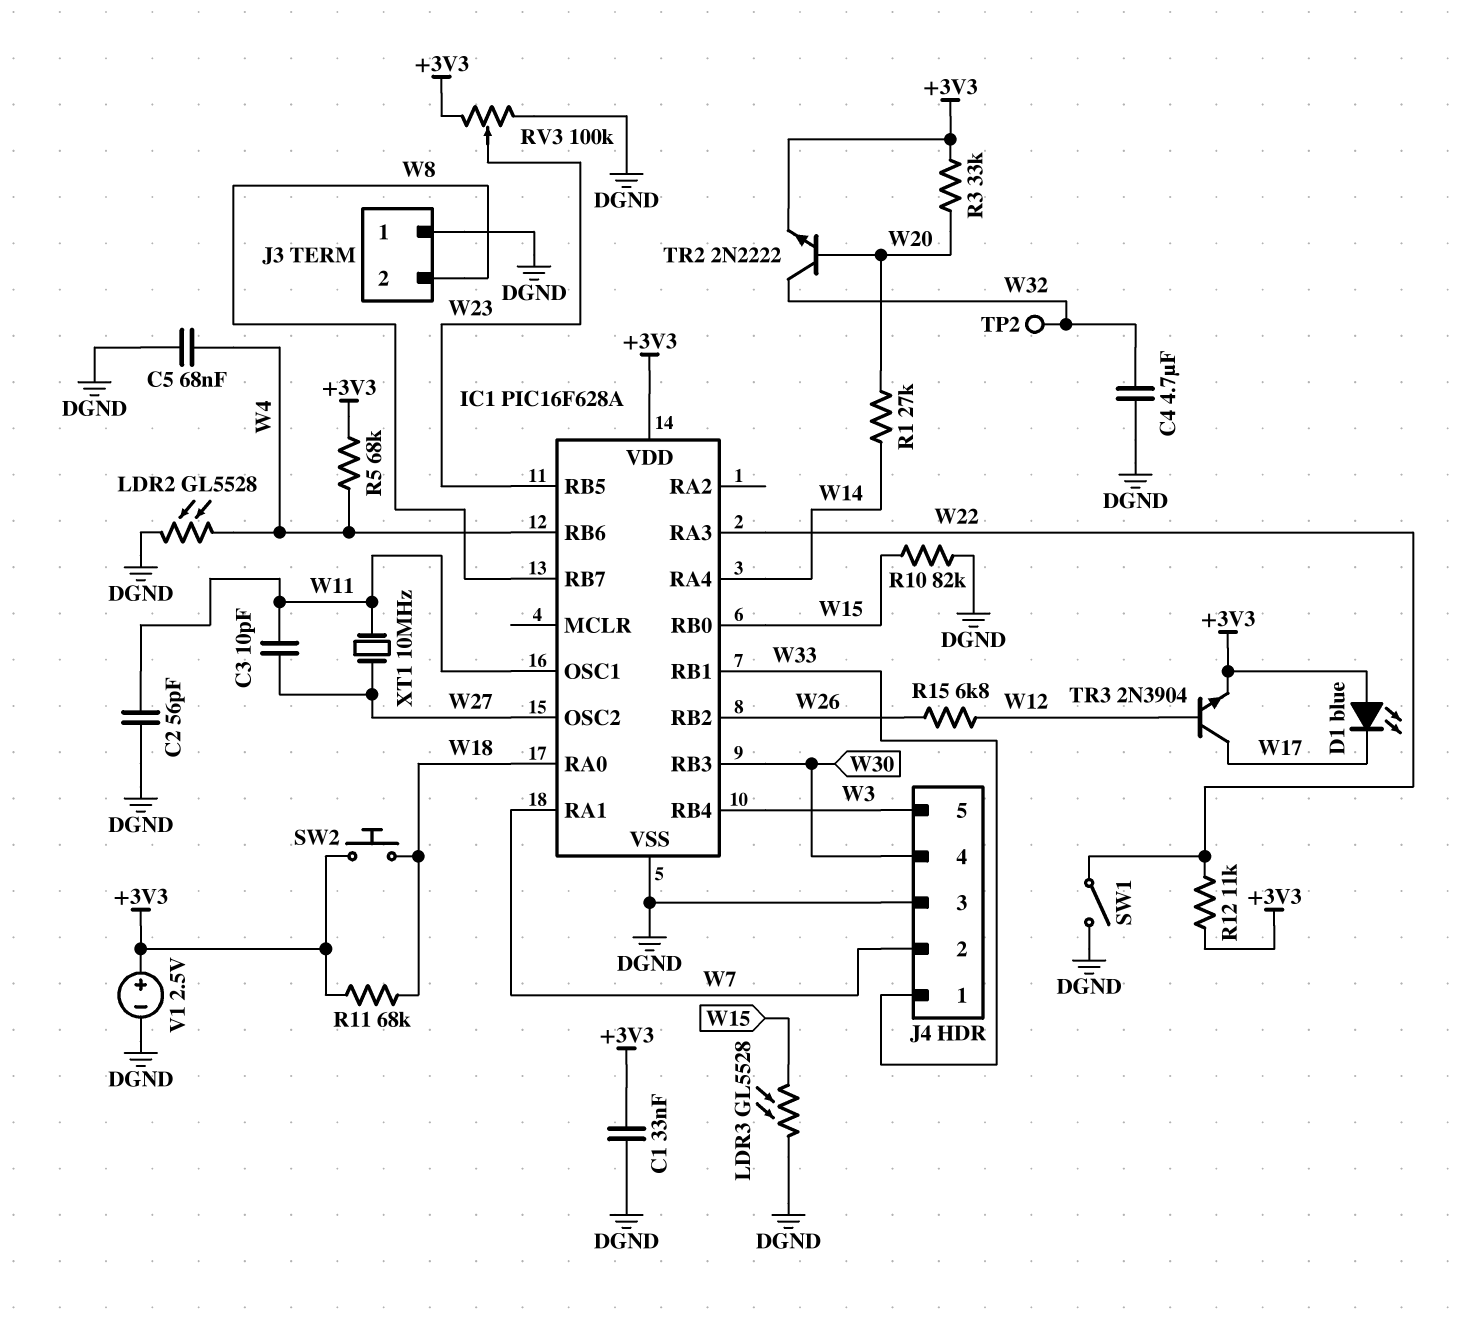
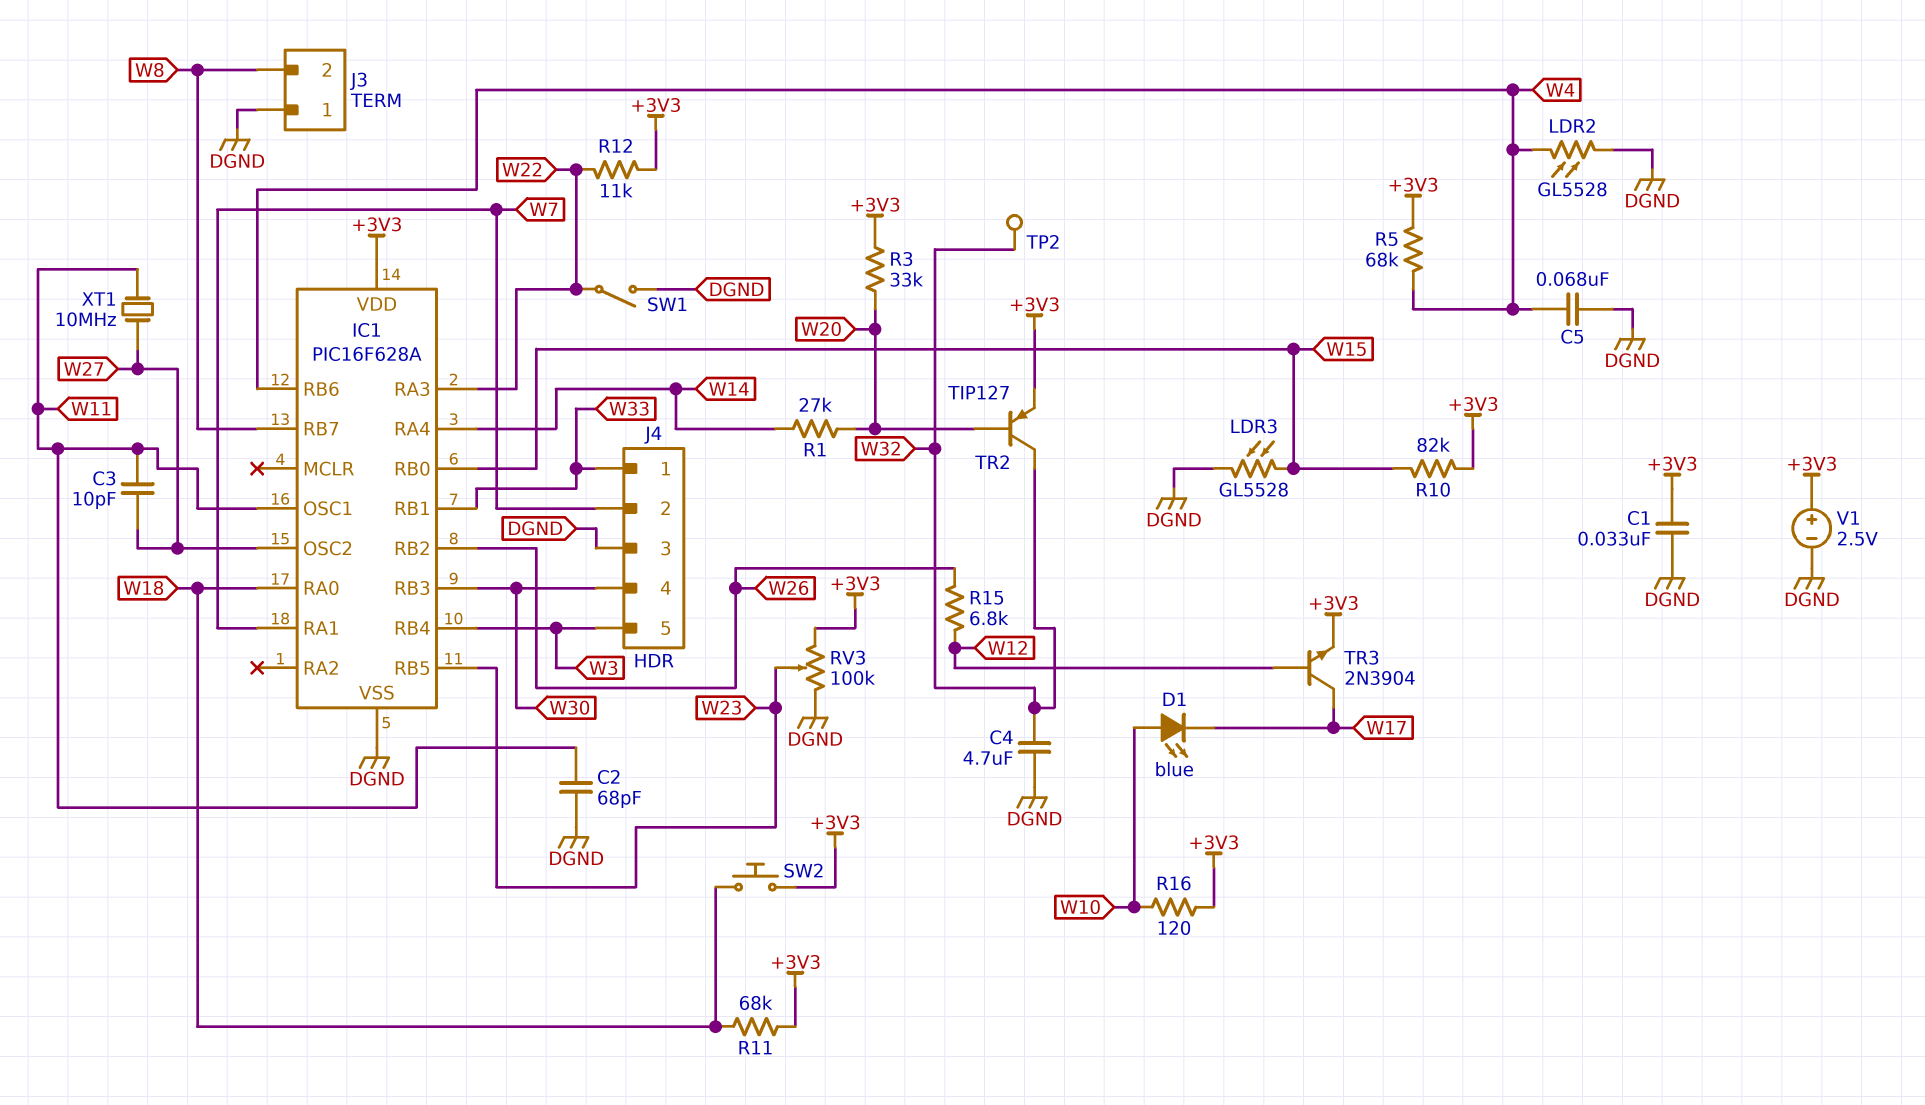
C2: 56pF (DGND, W11) -> 68pF (DGND, W11)
D1: LED blue (A +3V3, K W17) -> LED blue (A W10, K W17)
R10: 82k (DGND, W15) -> 82k (+3V3, W15)
R16: none -> 120 (+3V3, W10)
TR2: NPN 2N2222 (B W20, C W32, E +3V3) -> PNP TIP127 (B W20, C W32, E +3V3)

